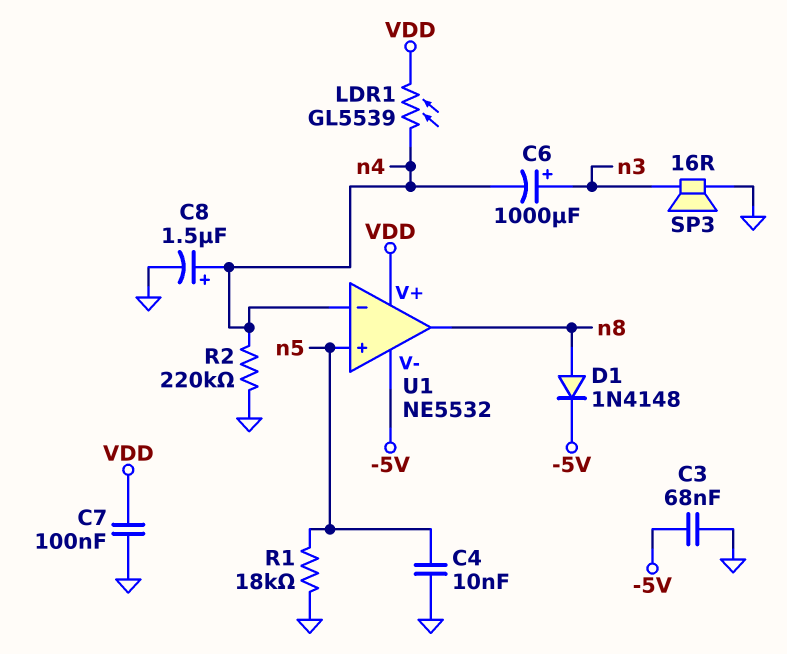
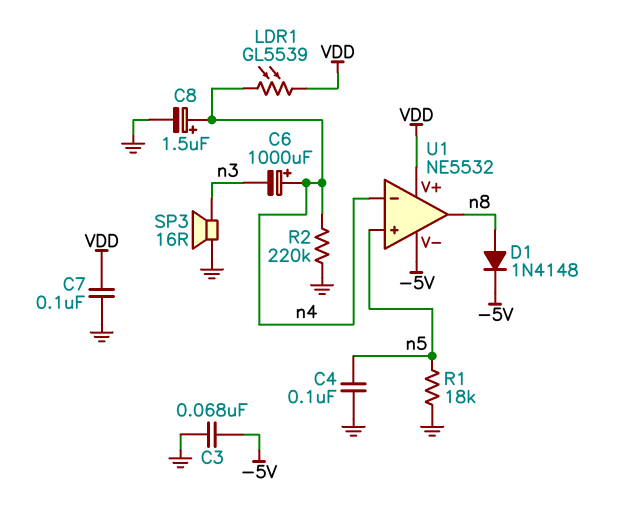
C4: 10nF (GND, n5) -> 100nF (GND, n5)
C6: 1000uF (plus n3, minus n4) -> 1000uF (plus n4, minus n3)

